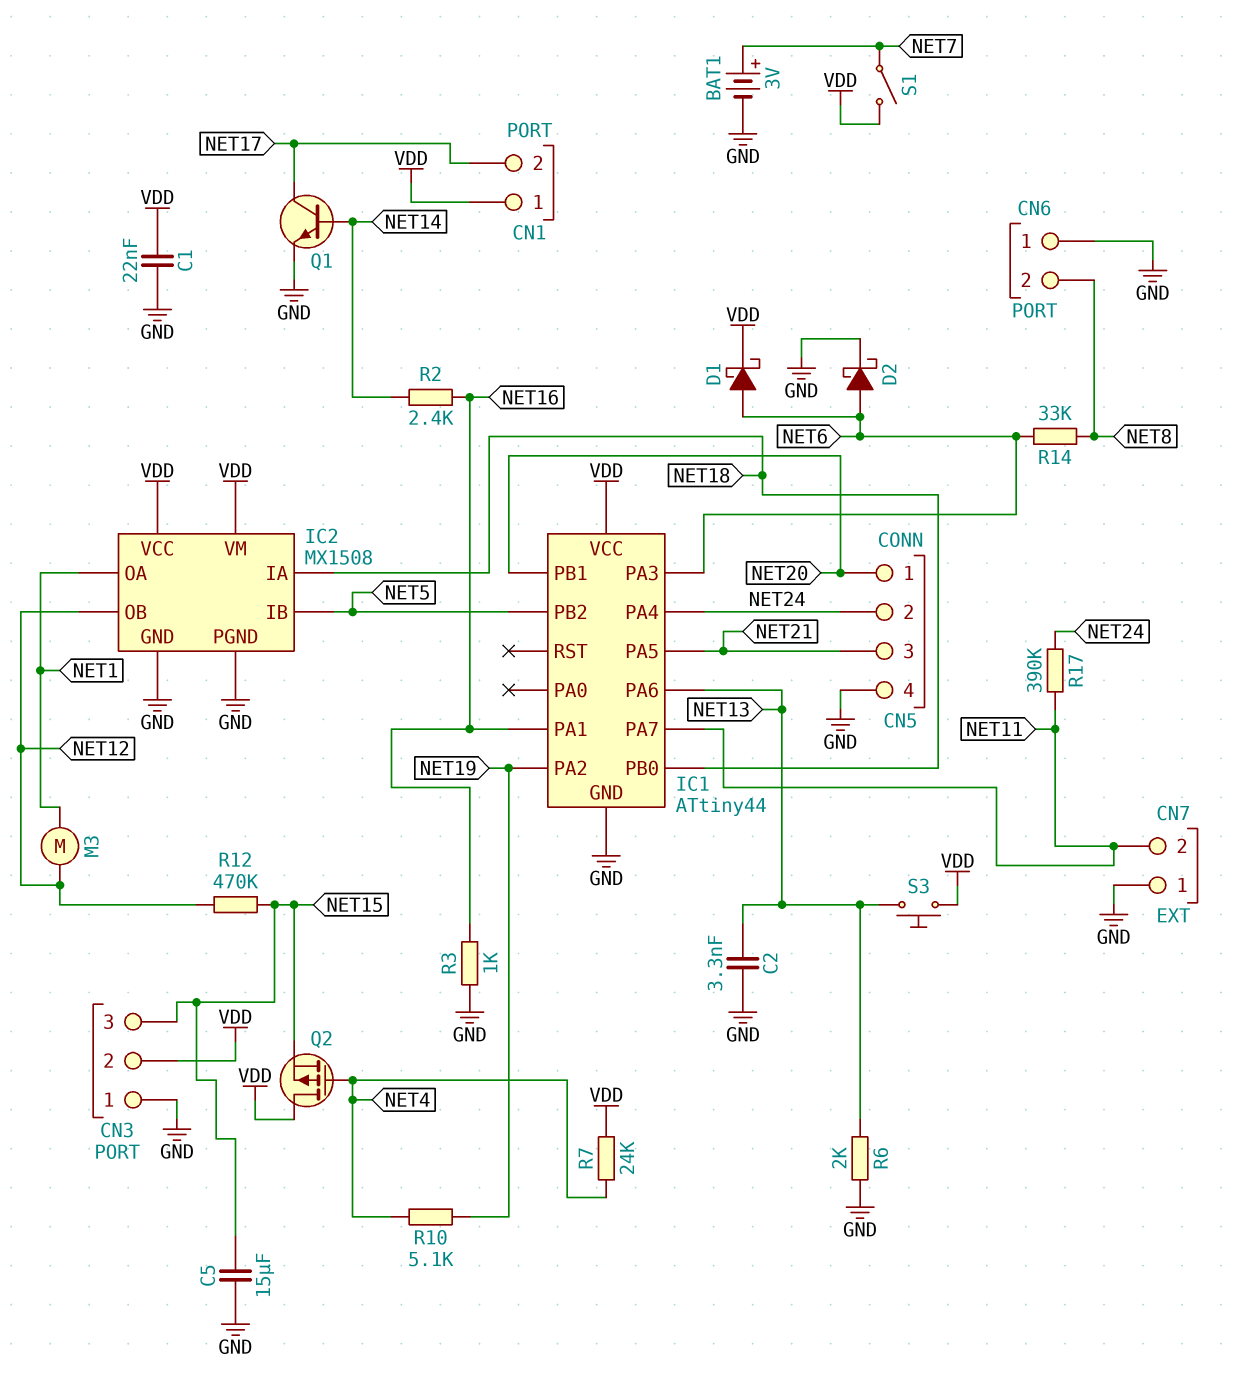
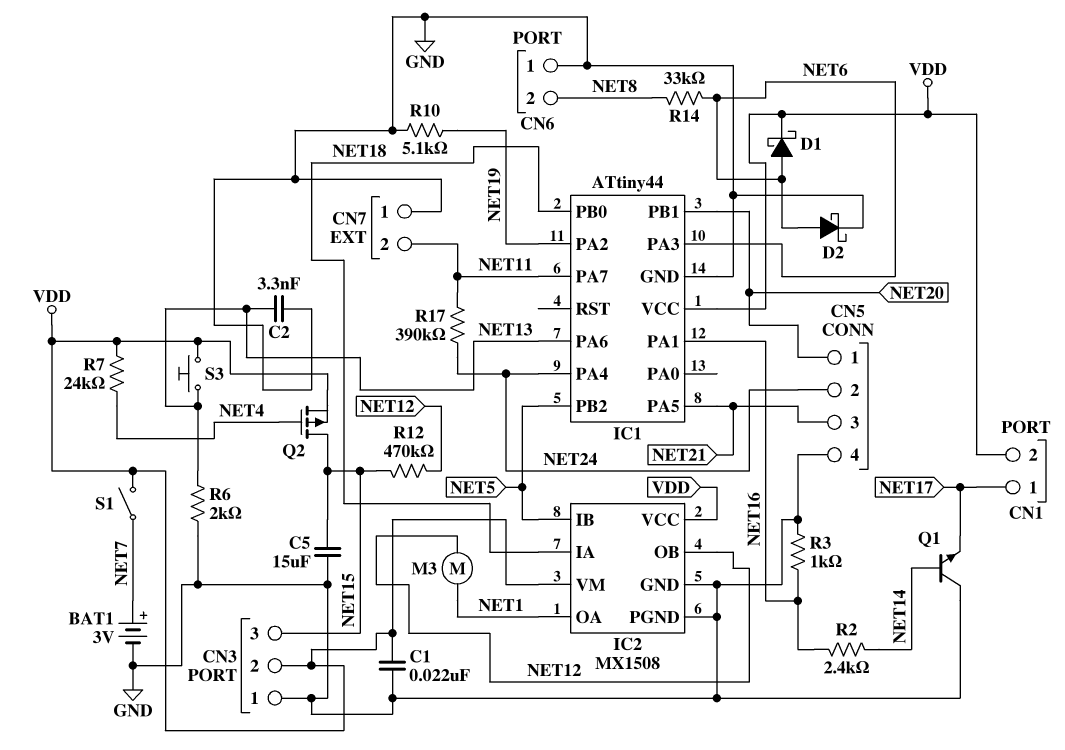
CN1 pin 1: VDD -> NET17
CN1 pin 2: NET17 -> VDD
Q1: NPN (B NET14, C NET17, E GND) -> NPN (B NET14, C GND, E NET17)
Q2: PMOS (G NET4, D VDD, S NET15) -> PMOS (G NET4, D NET15, S VDD)
R10: 5.1k (NET4, NET19) -> 5.1k (GND, NET19)

